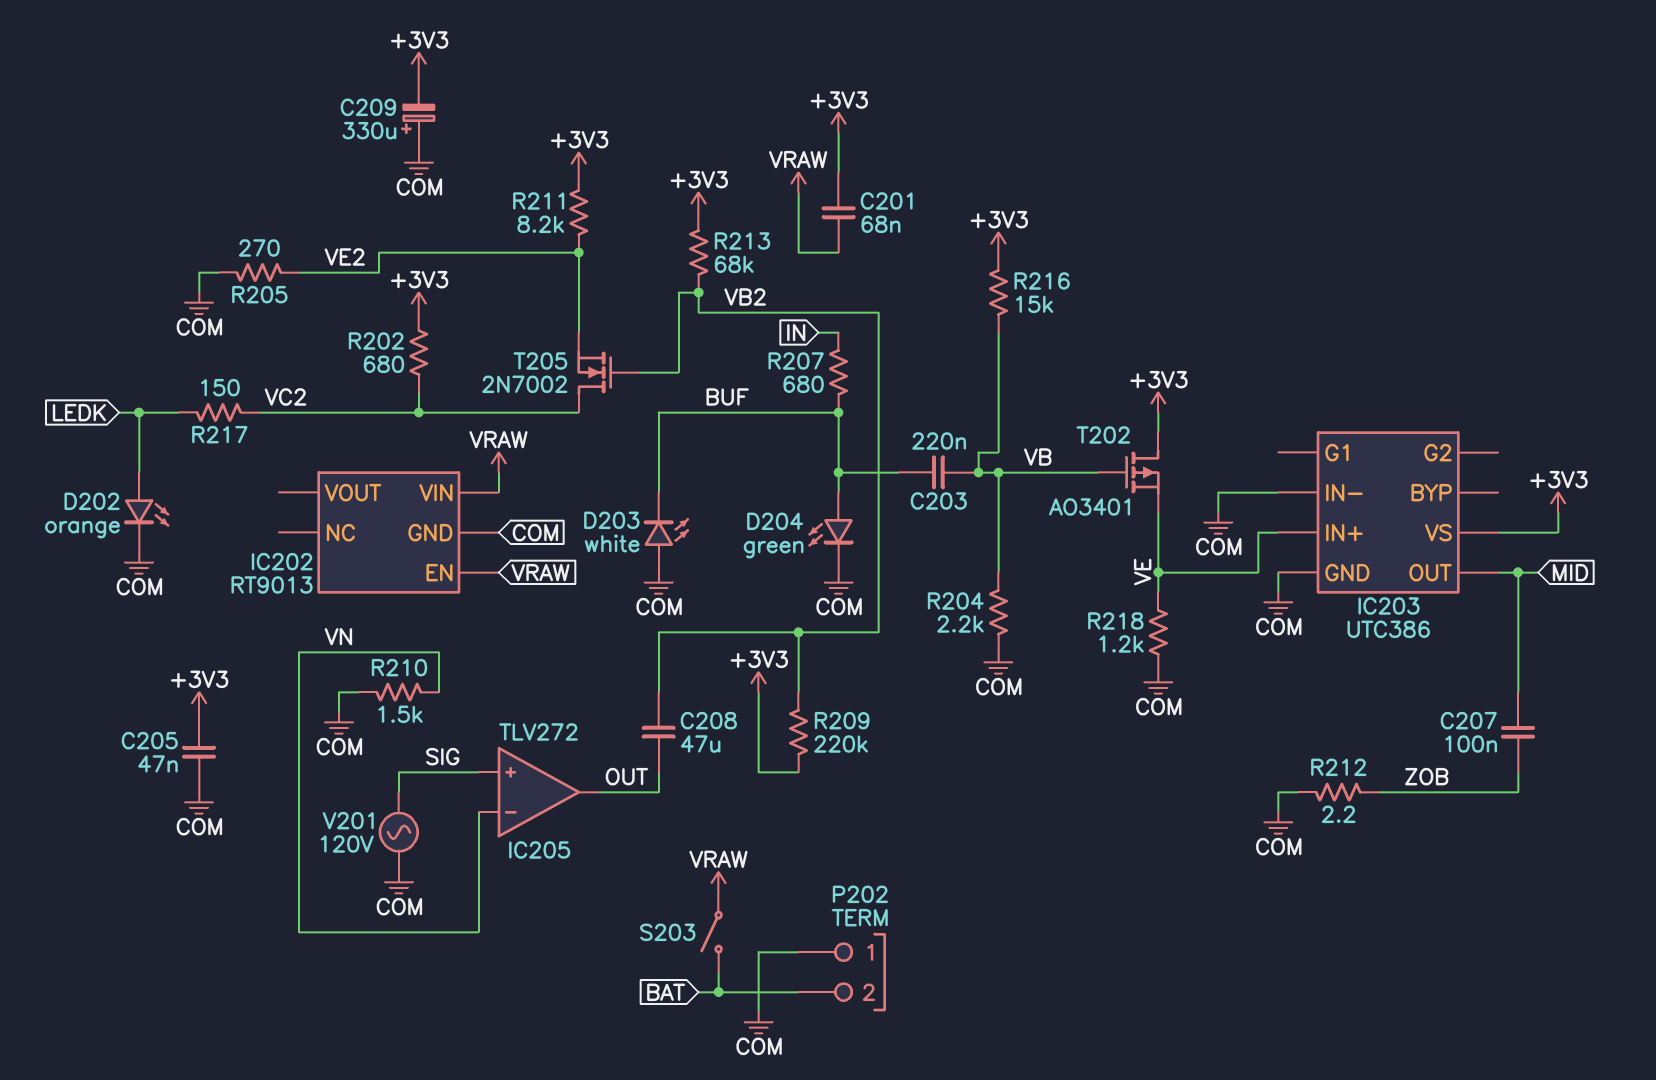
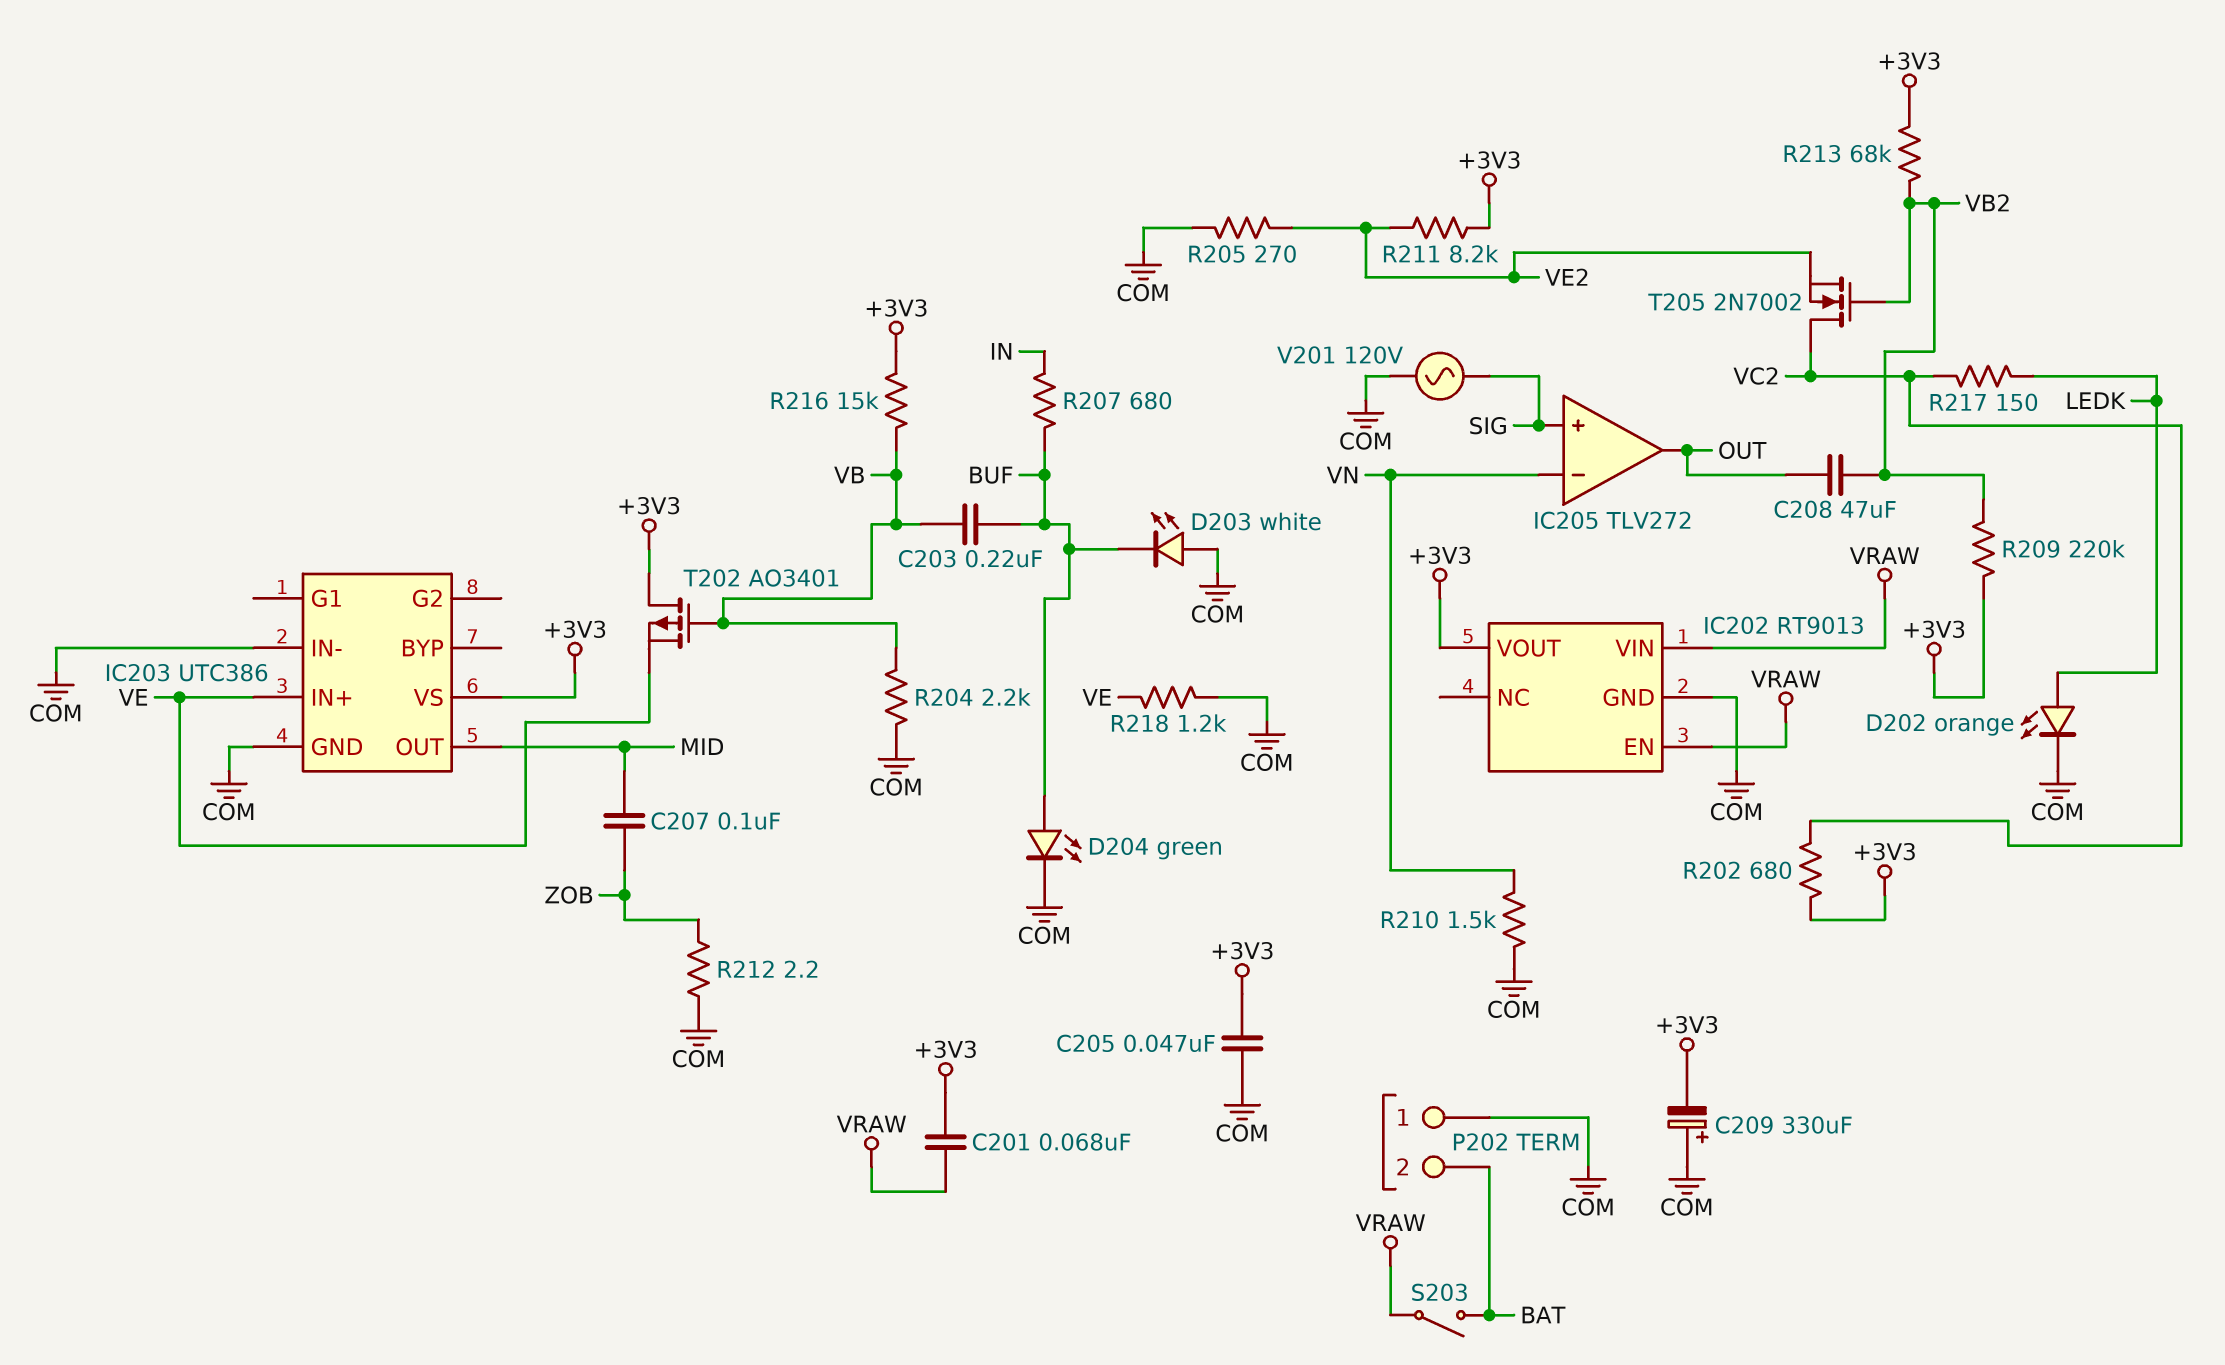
IC202 pin VOUT: none -> +3V3

